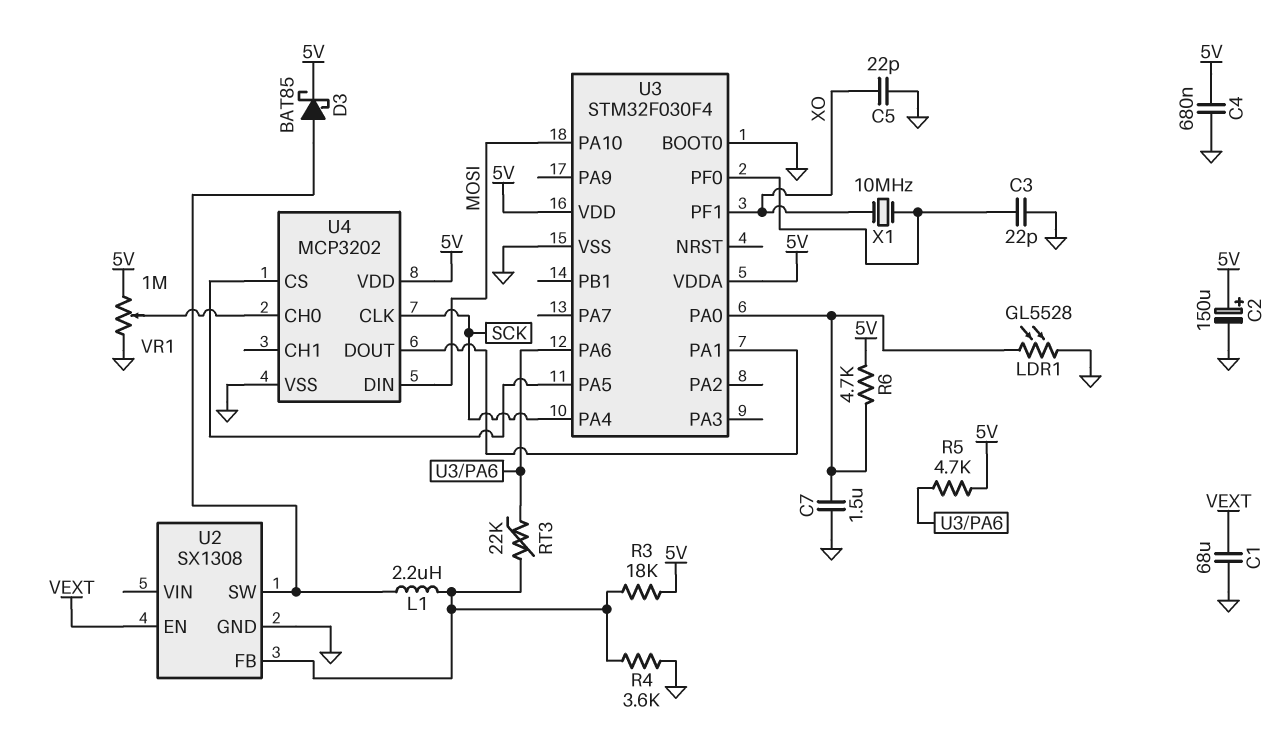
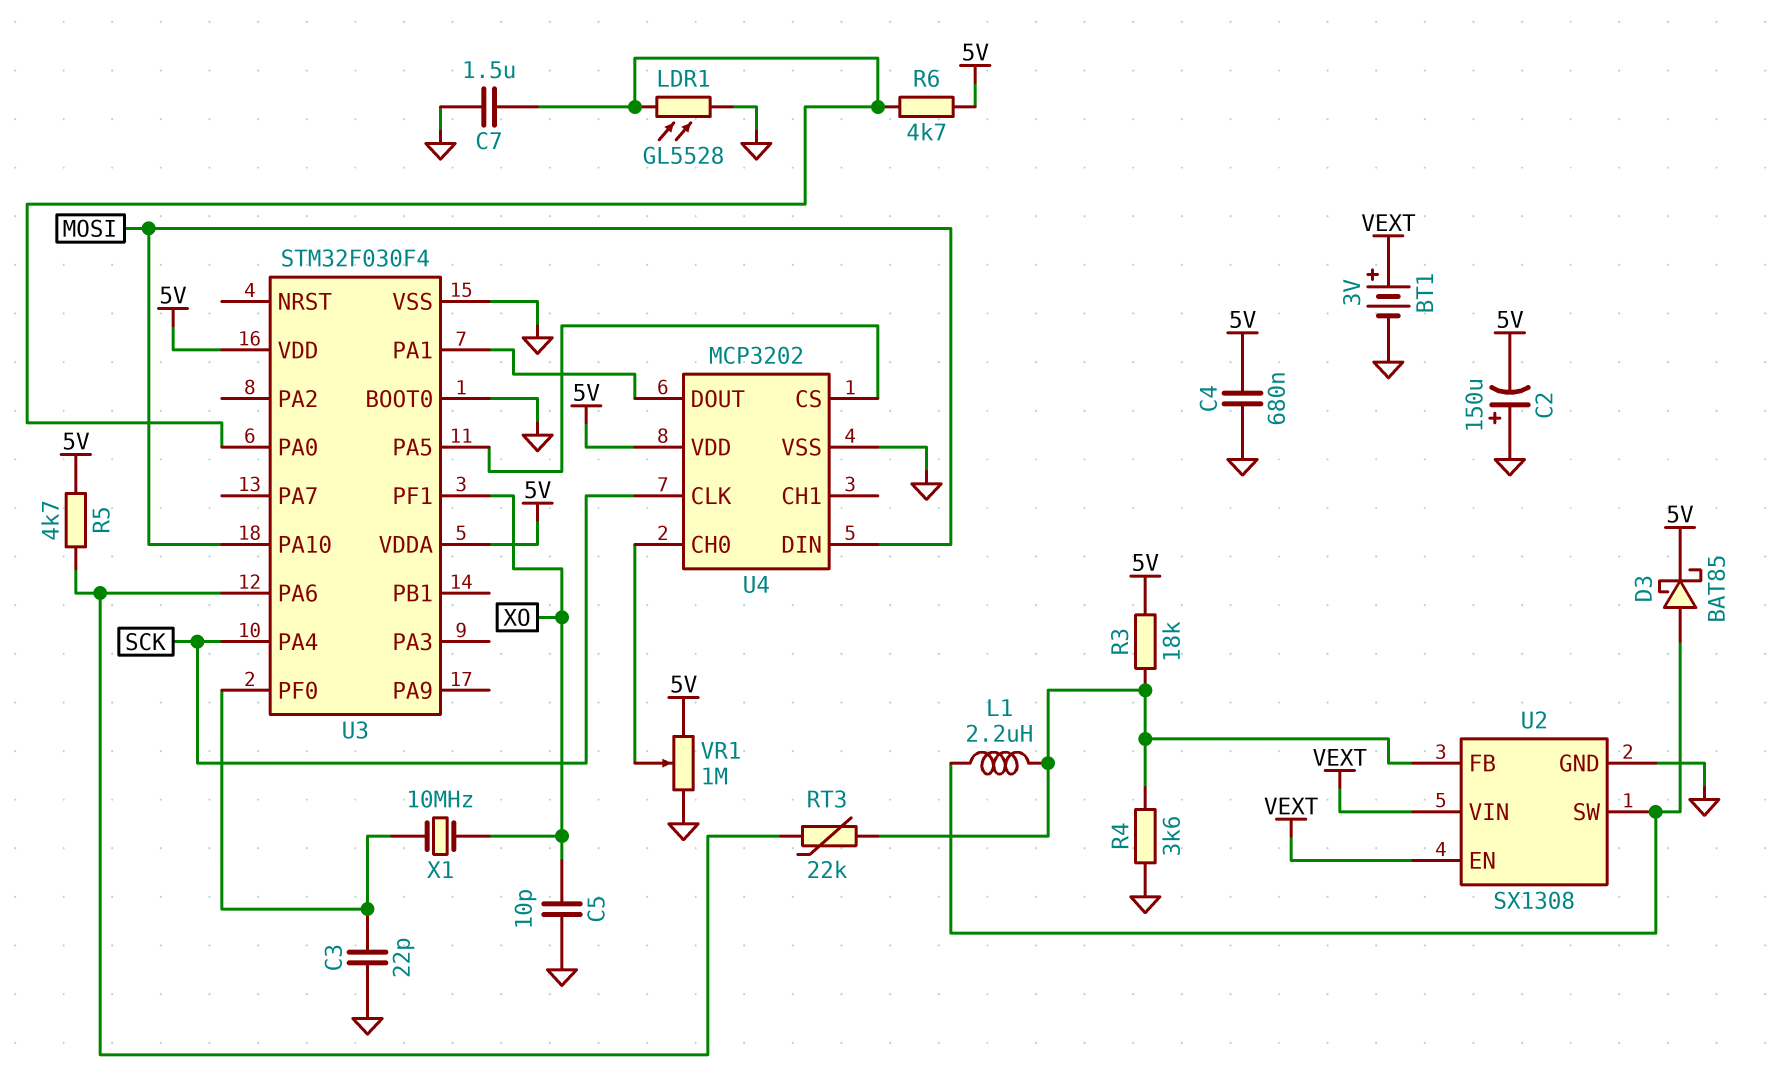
BT1: none -> 3V (plus VEXT, minus GND)
C1: 68uF (GND, VEXT) -> none
C2: 150uF (plus 5V, minus GND) -> 150uF (plus GND, minus 5V)
C5: 22pF (GND, XO) -> 10pF (GND, XO)
U2 pin VIN: none -> VEXT

